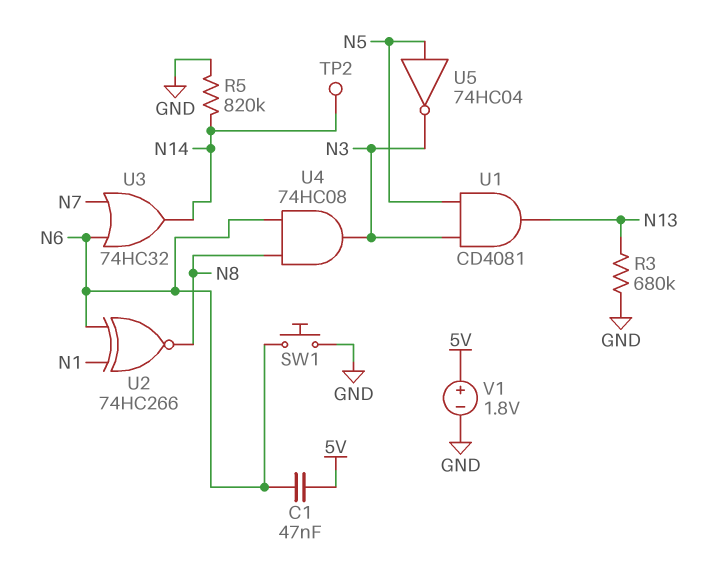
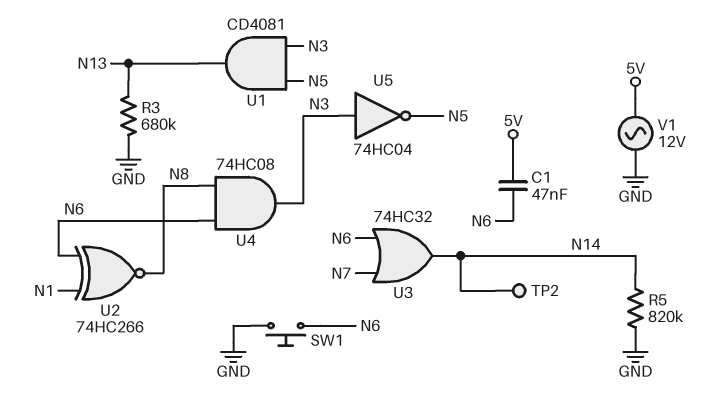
U5: NOT 74HC04 (in N5, out N3) -> NOT 74HC04 (in N3, out N5)
V1: 1.8V (plus 5V, minus GND) -> AC 12V (5V, GND)

